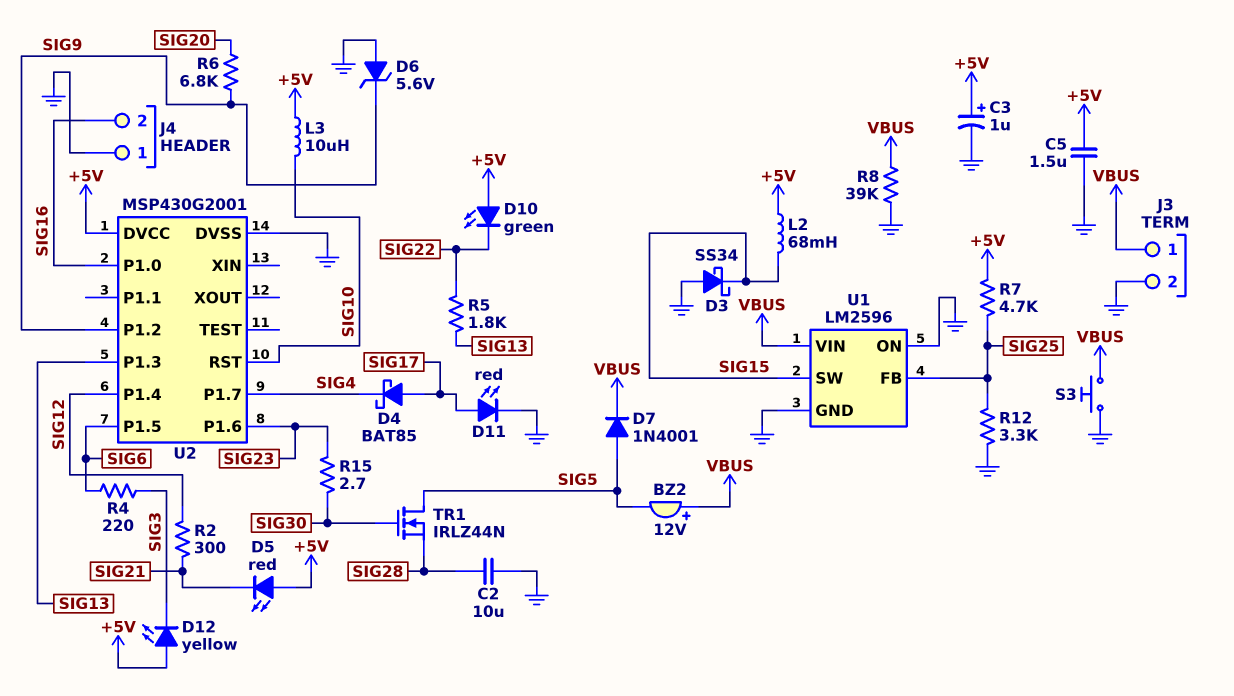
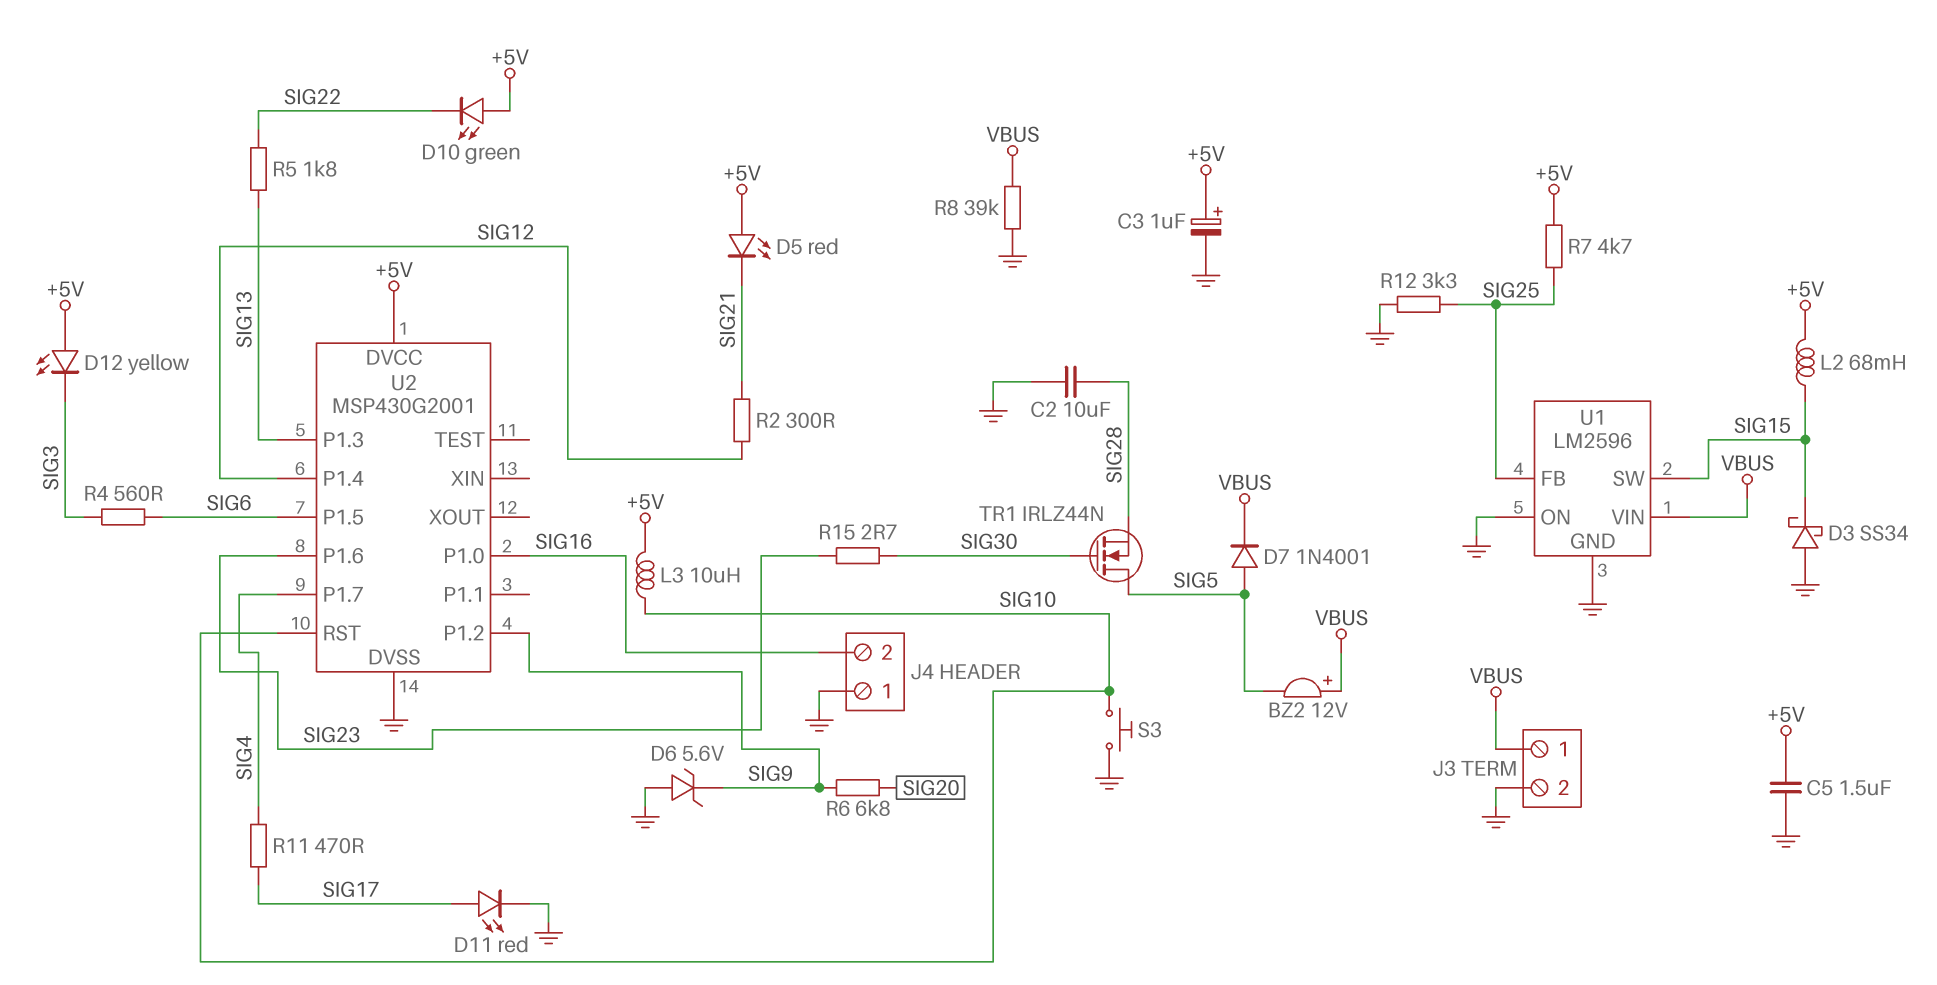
D4: schottky BAT85 (A SIG17, K SIG4) -> none
R4: 220 (SIG3, SIG6) -> 560 (SIG3, SIG6)
R11: none -> 470 (SIG4, SIG17)
S3: button (GND, VBUS) -> button (GND, SIG10)

